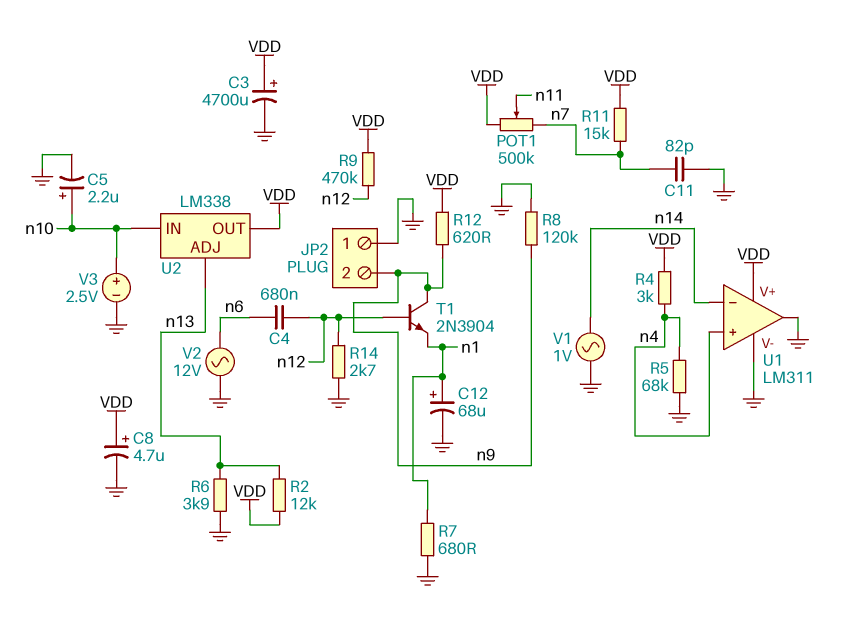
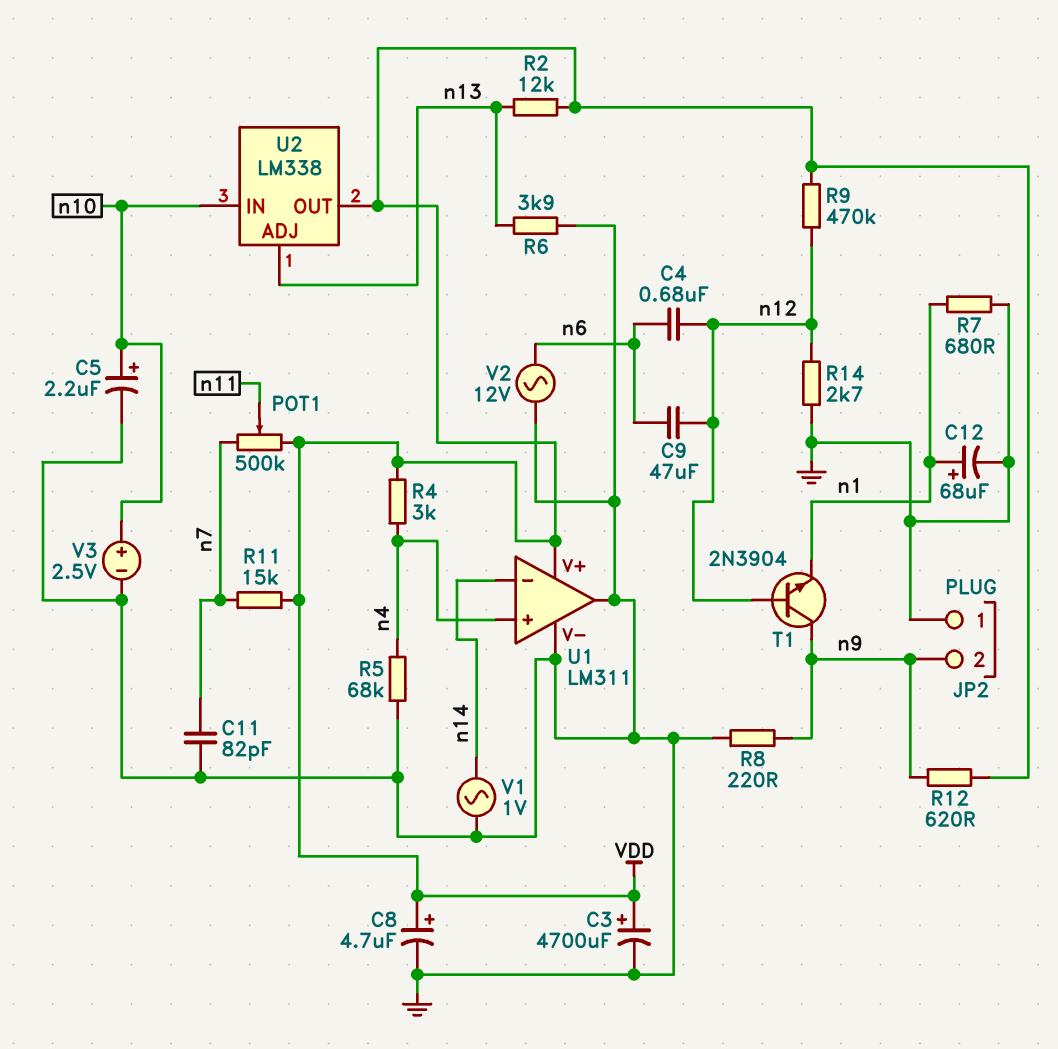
C9: none -> 47uF (n6, n12)
R8: 120k (GND, n9) -> 220 (GND, n9)

